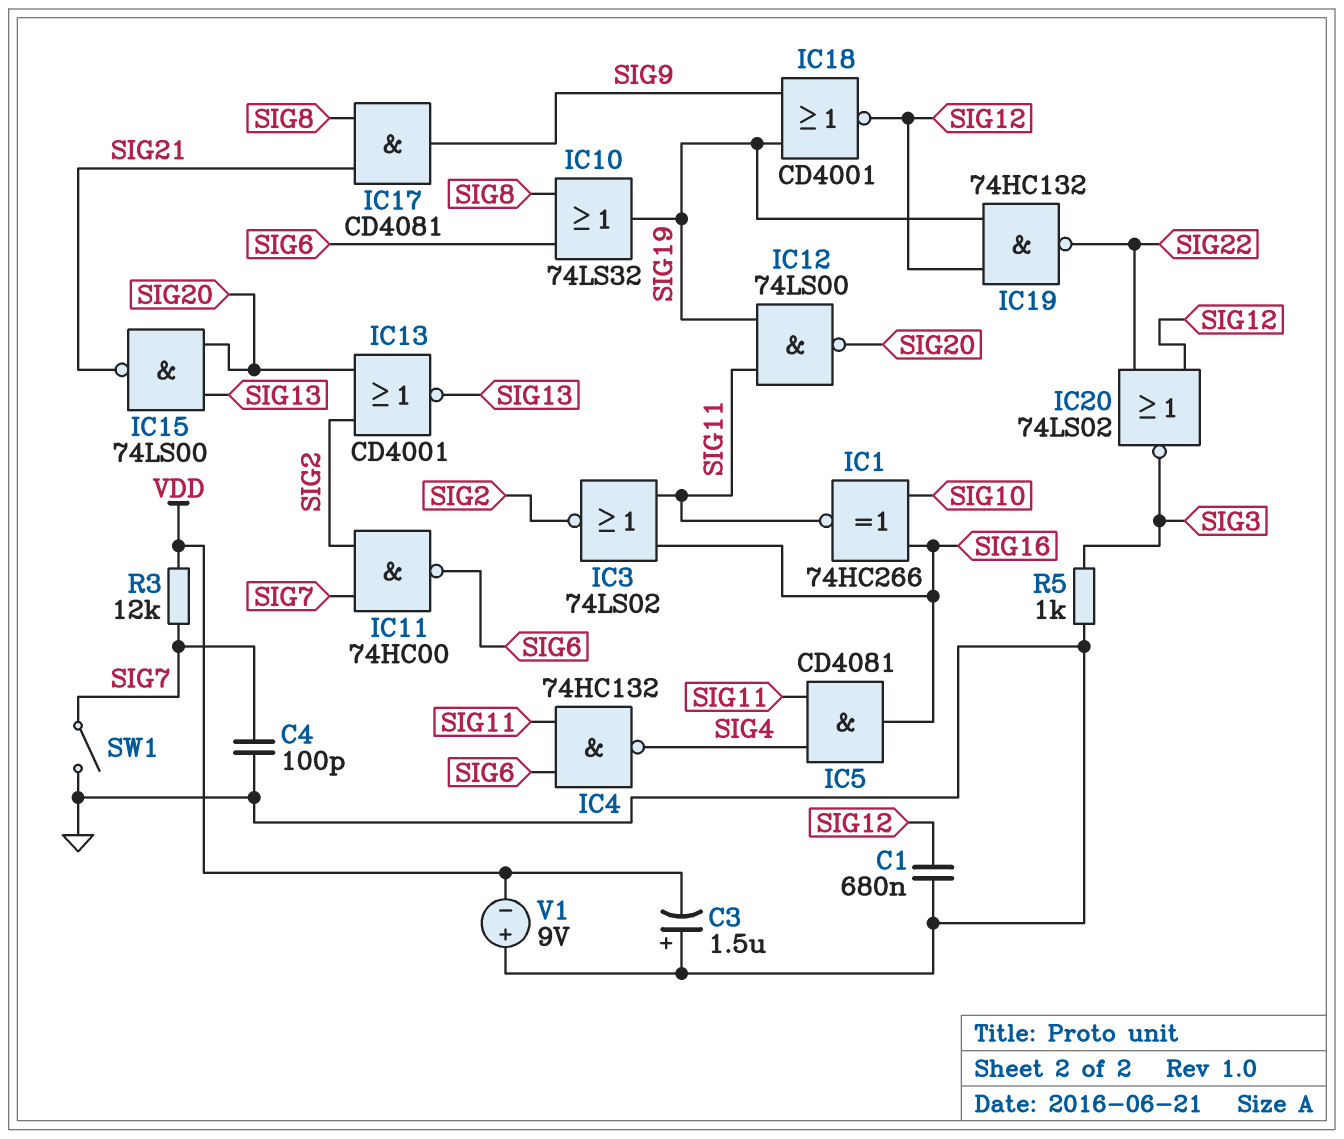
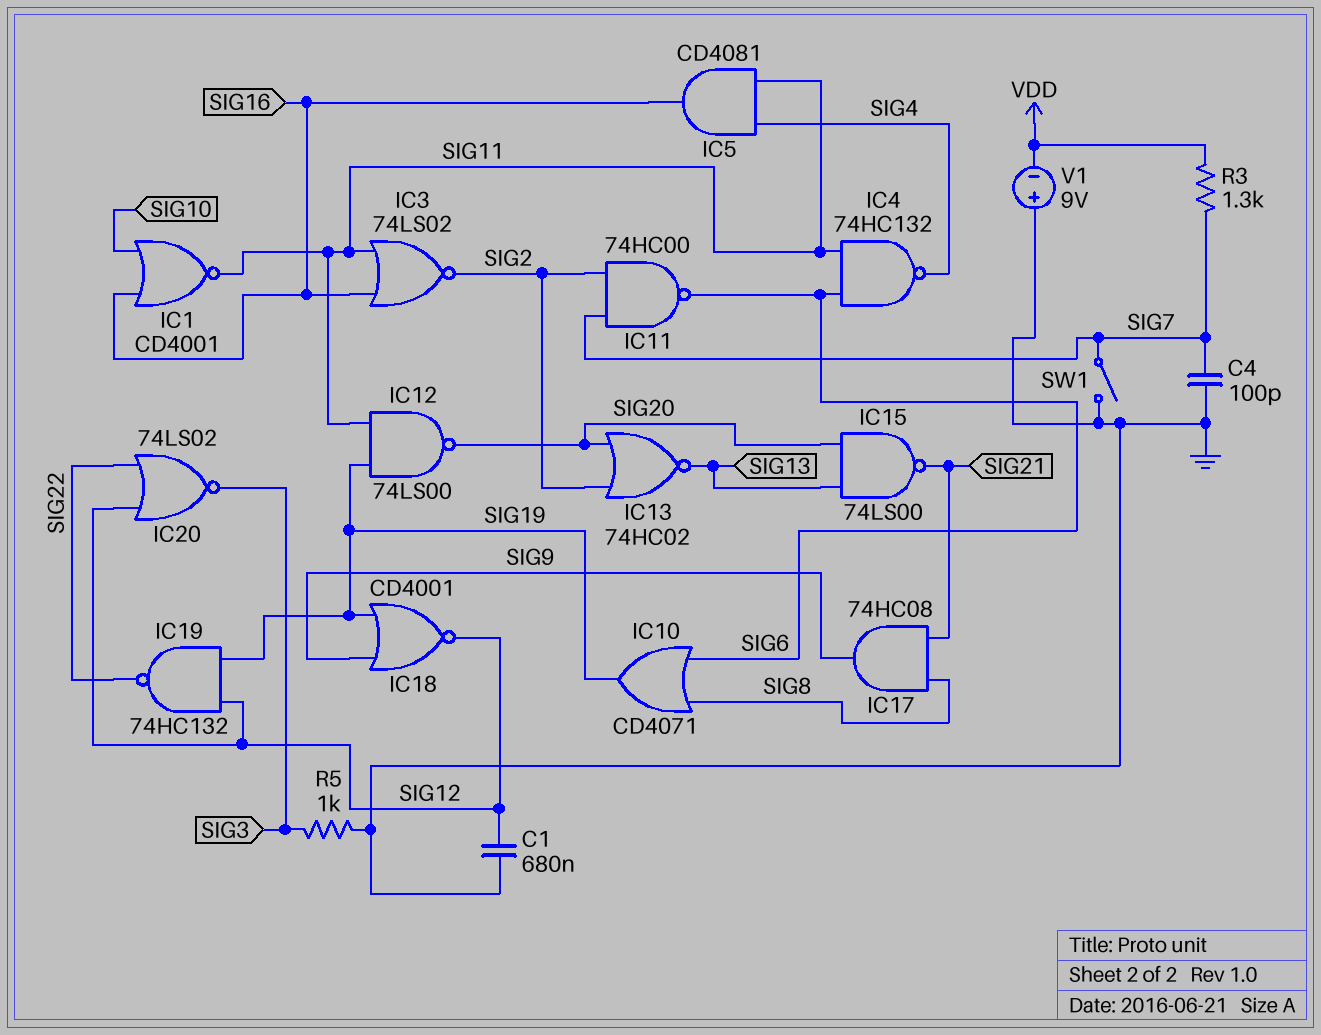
C3: 1.5uF (plus GND, minus VDD) -> none
IC1: XNOR 74HC266 (in SIG10, in SIG16, out SIG11) -> NOR CD4001 (in SIG10, in SIG16, out SIG11)
IC10: OR 74LS32 (in SIG6, in SIG8, out SIG19) -> OR CD4071 (in SIG6, in SIG8, out SIG19)
IC13: NOR CD4001 (in SIG2, in SIG20, out SIG13) -> NOR 74HC02 (in SIG2, in SIG20, out SIG13)
IC17: AND CD4081 (in SIG8, in SIG21, out SIG9) -> AND 74HC08 (in SIG8, in SIG21, out SIG9)
R3: 12k (SIG7, VDD) -> 1.3k (SIG7, VDD)

